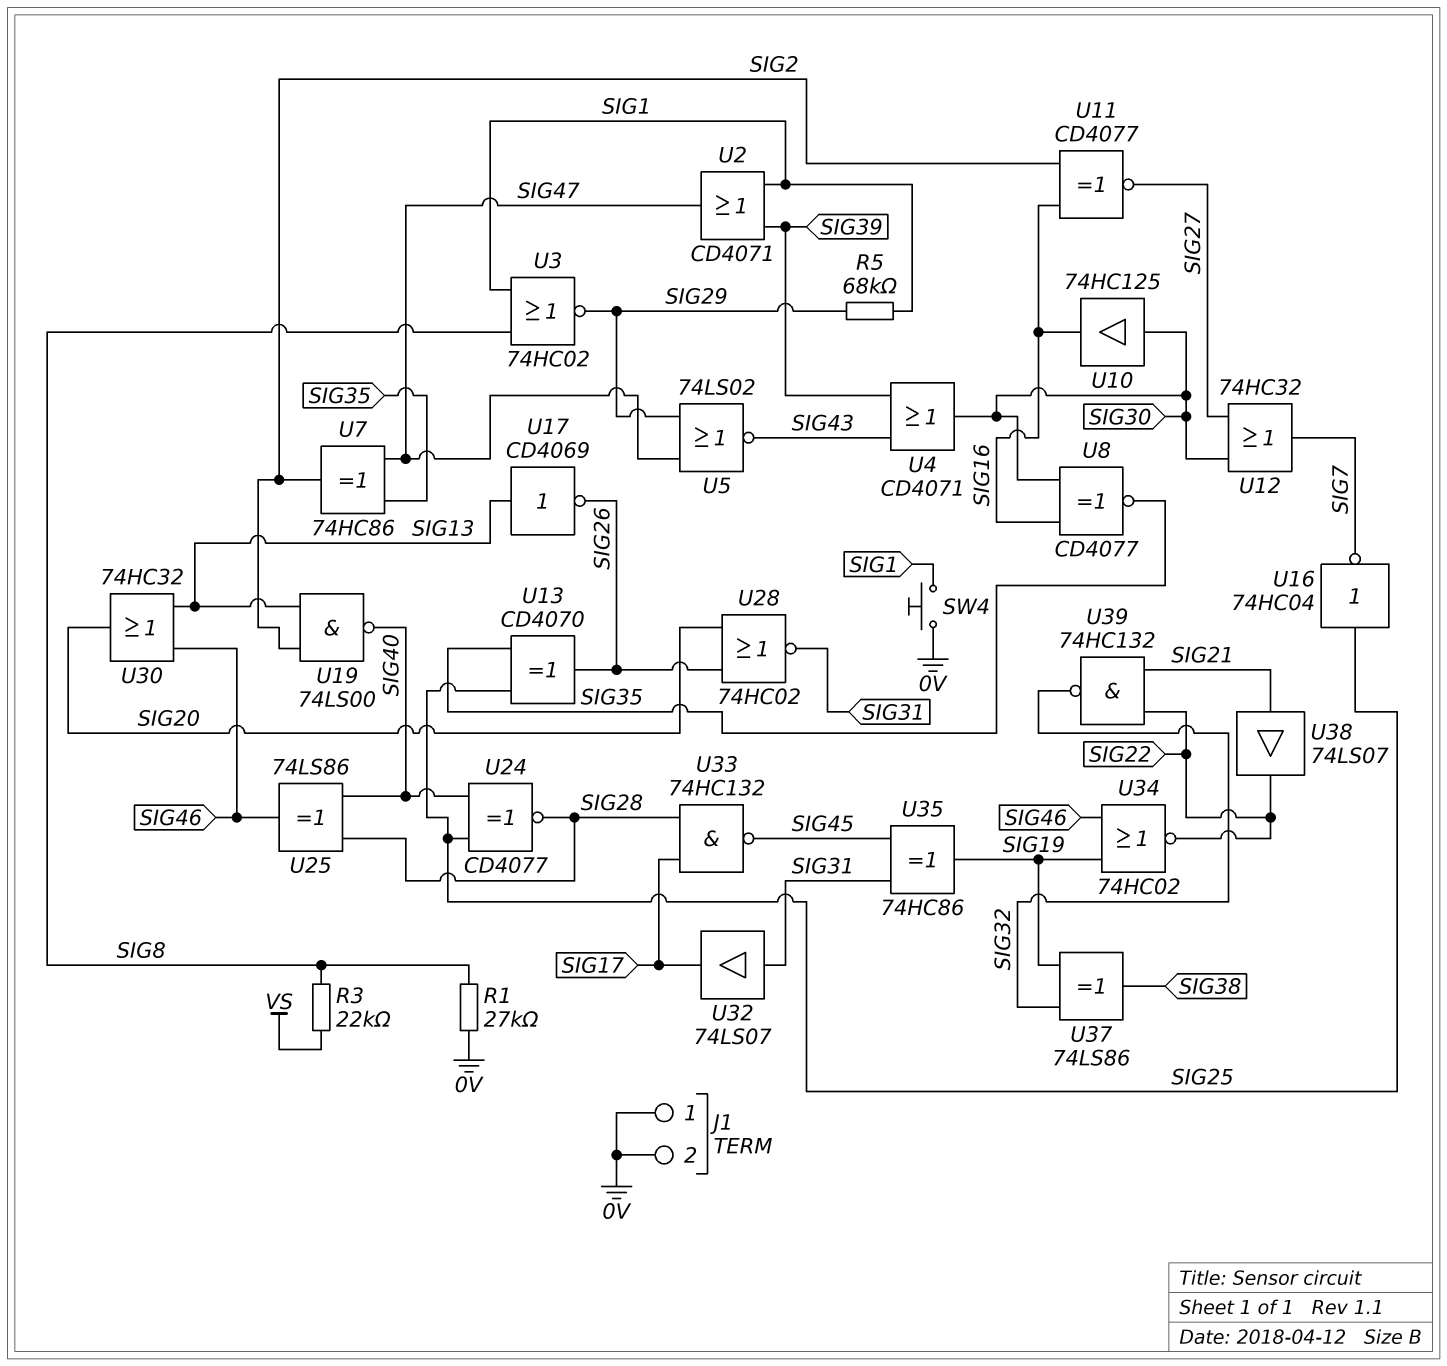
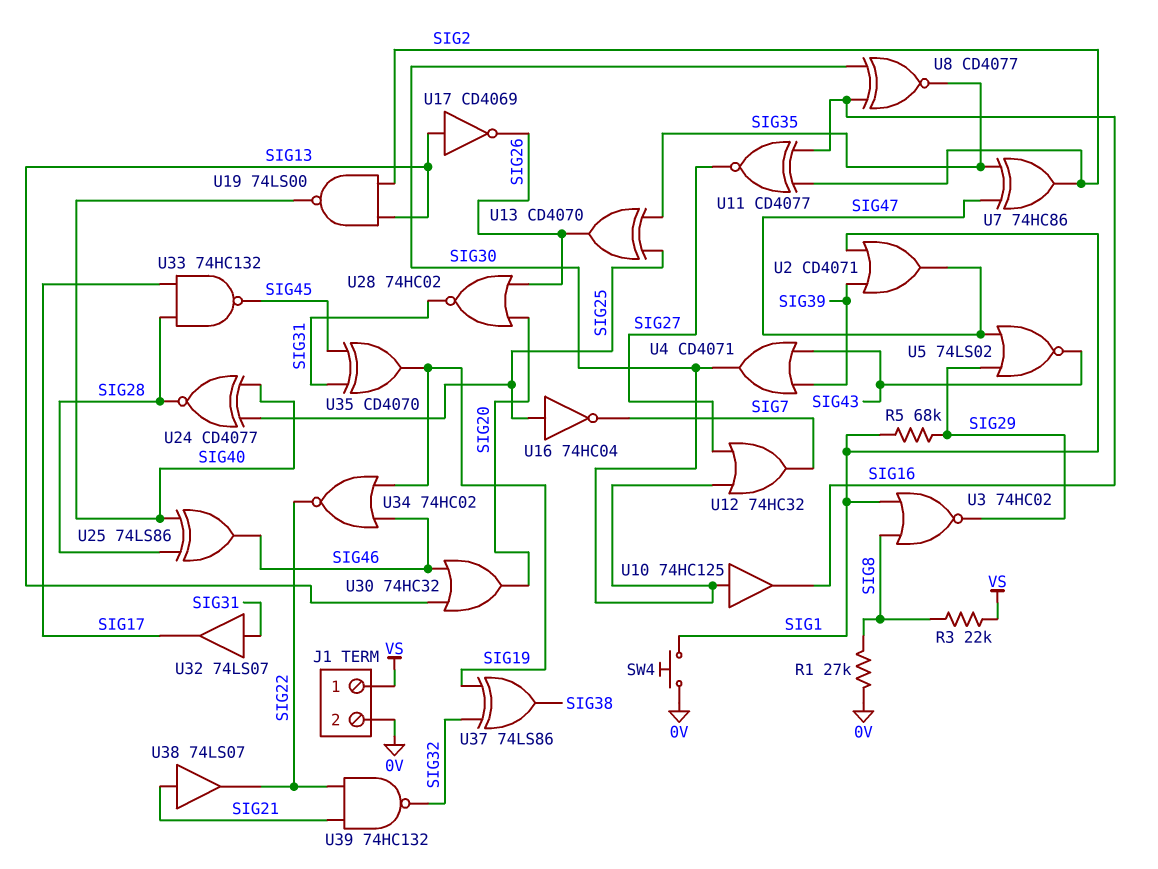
J1 pin 1: 0V -> VS
U35: XOR 74HC86 (in SIG31, in SIG45, out SIG19) -> XOR CD4070 (in SIG31, in SIG45, out SIG19)

